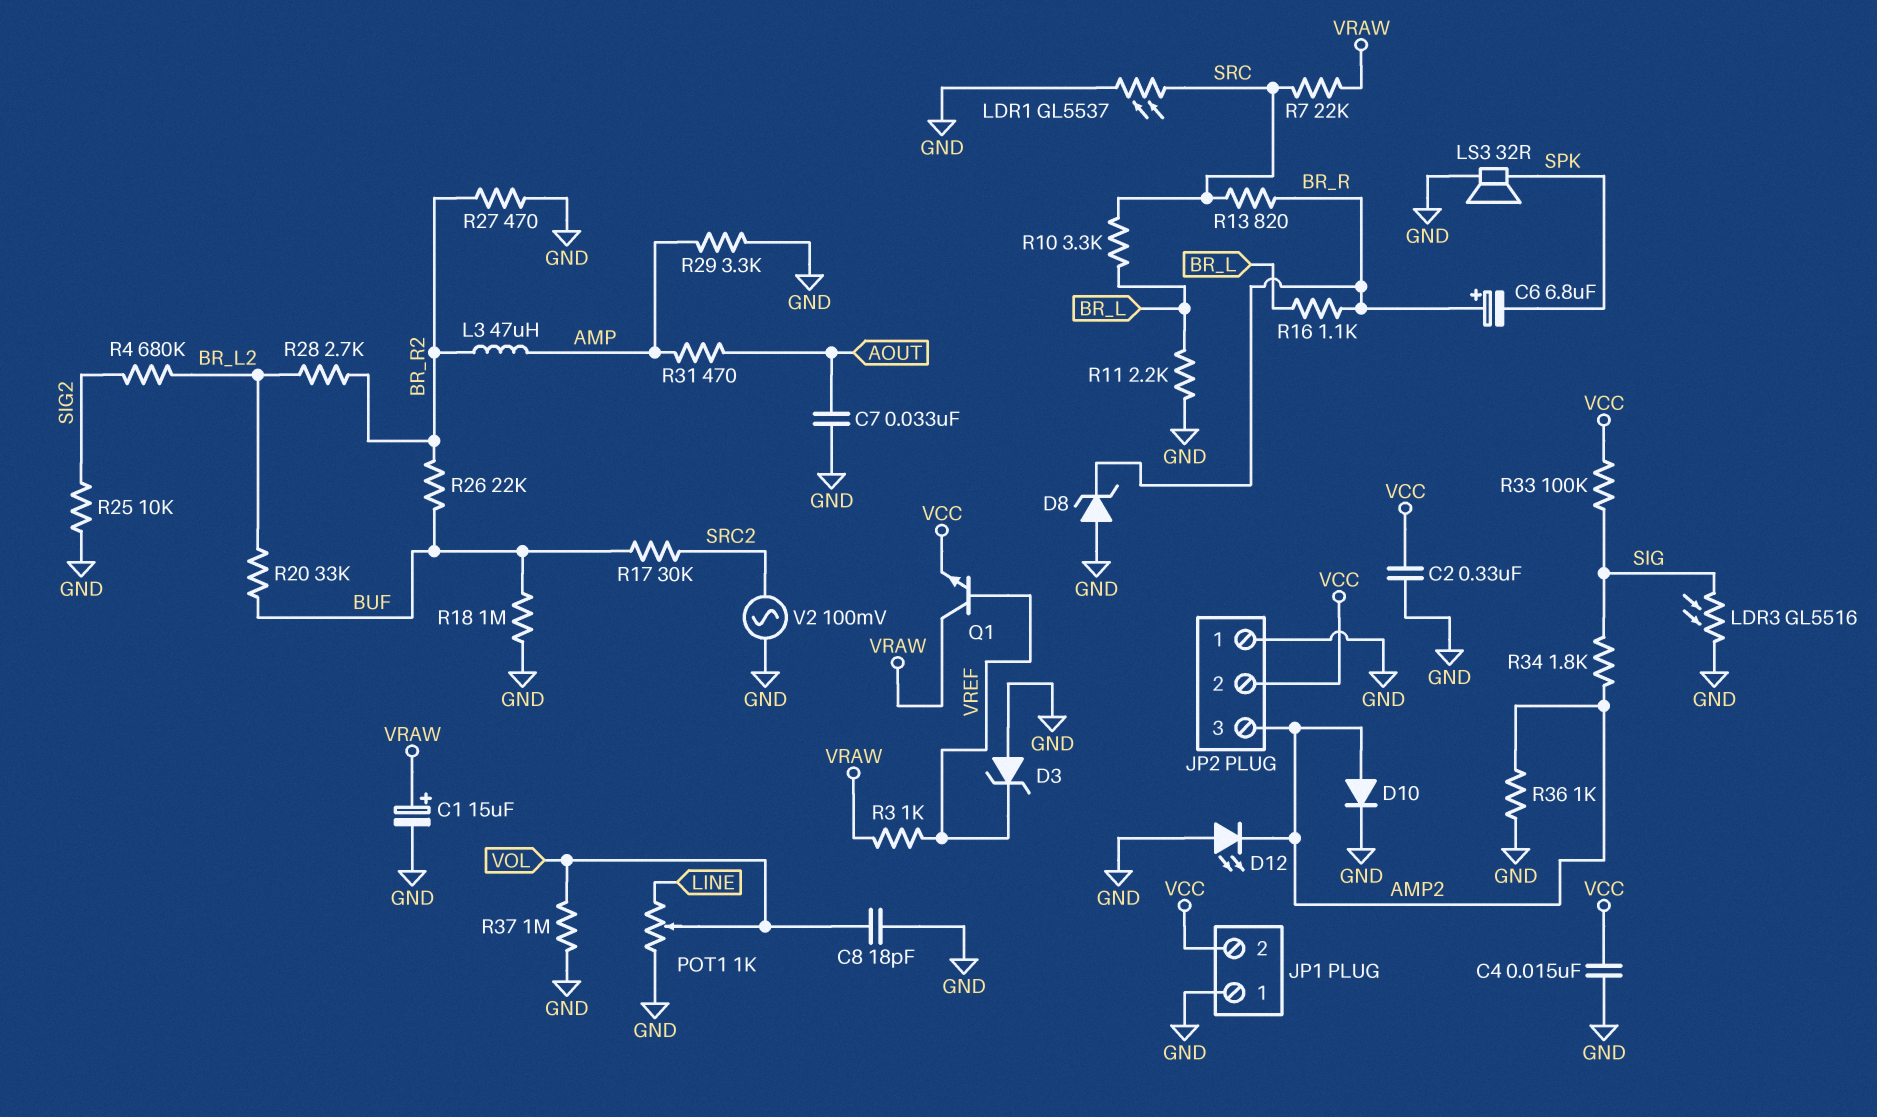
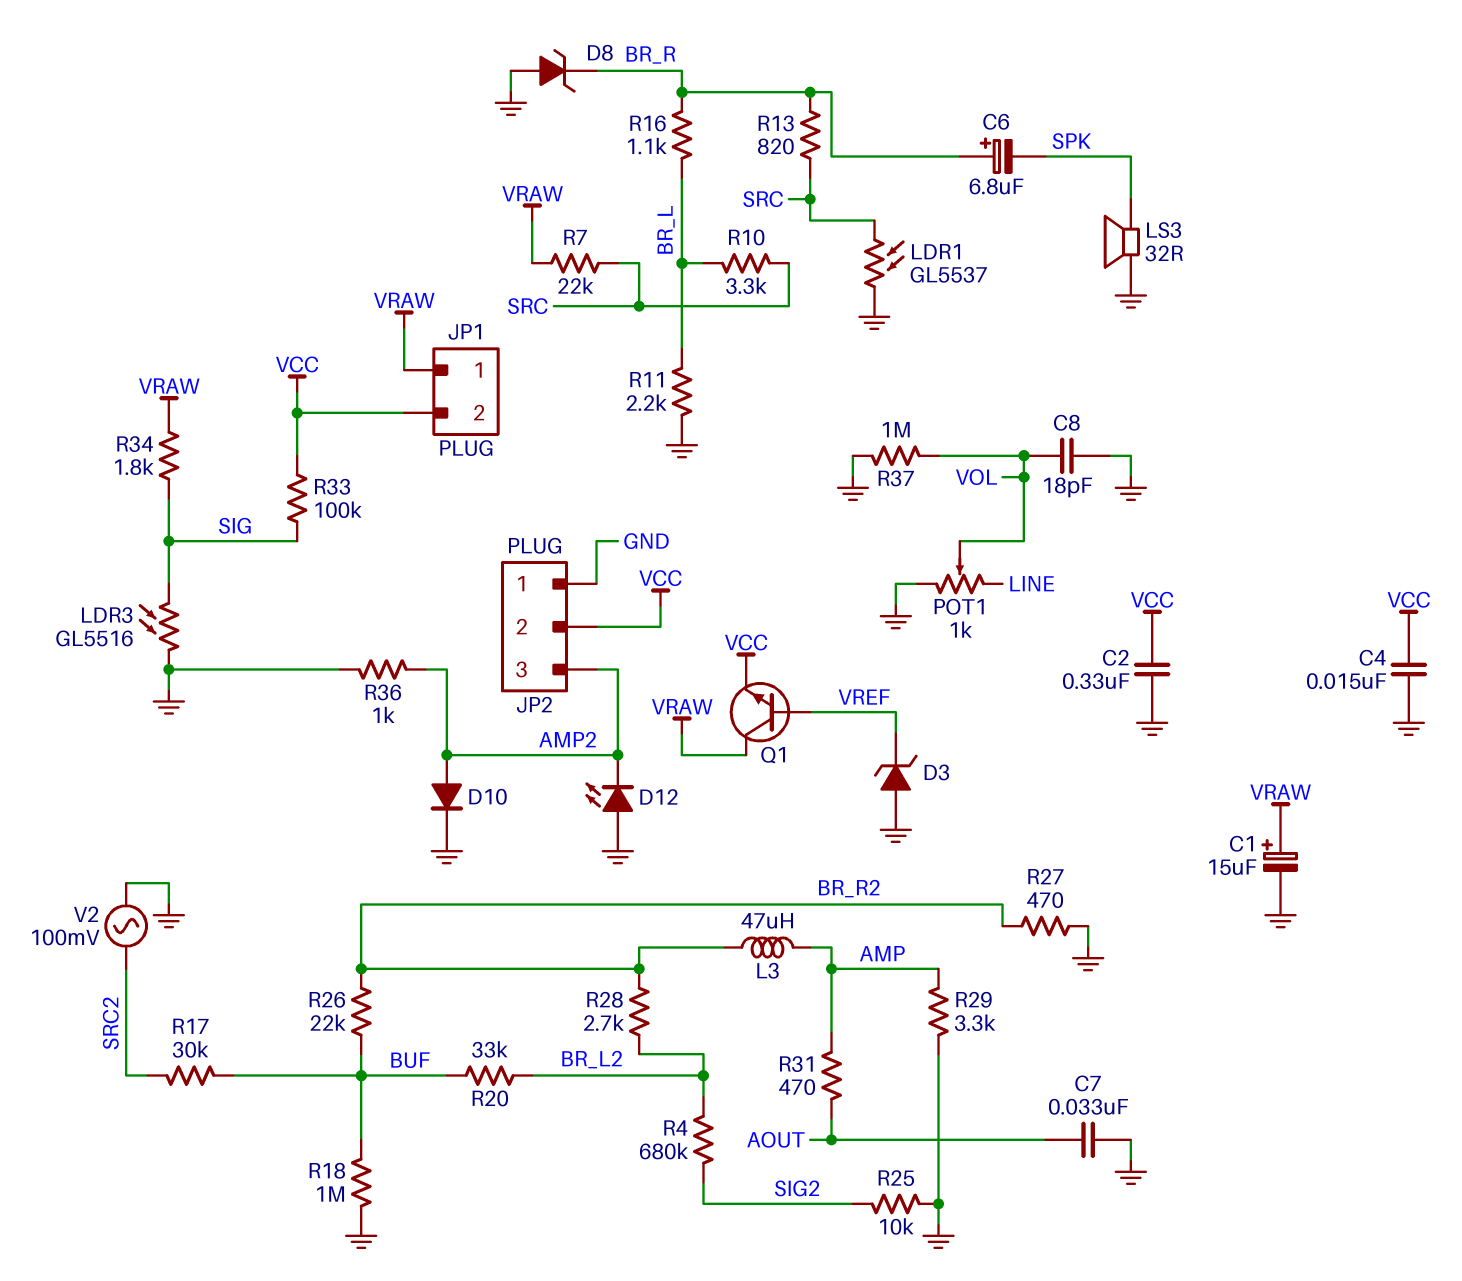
JP1 pin 1: GND -> VRAW
R3: 1k (VRAW, VREF) -> none
R34: 1.8k (AMP2, SIG) -> 1.8k (SIG, VRAW)

